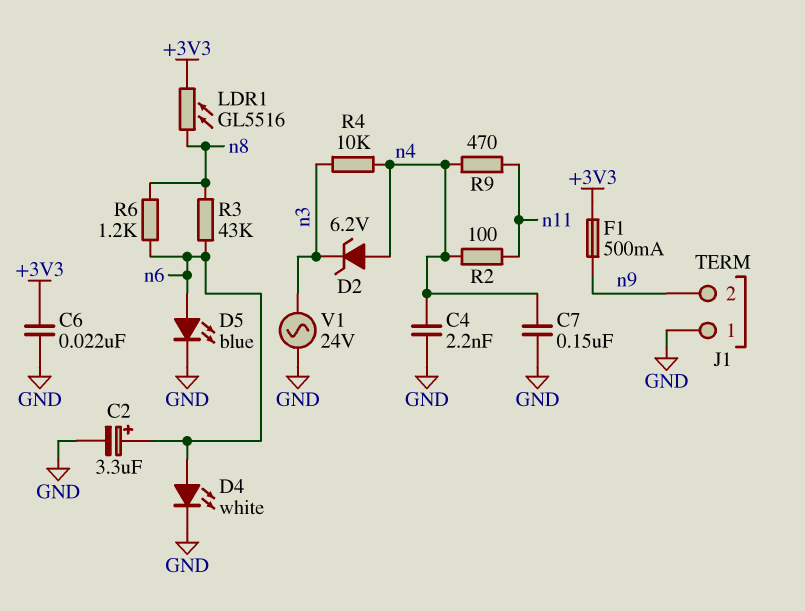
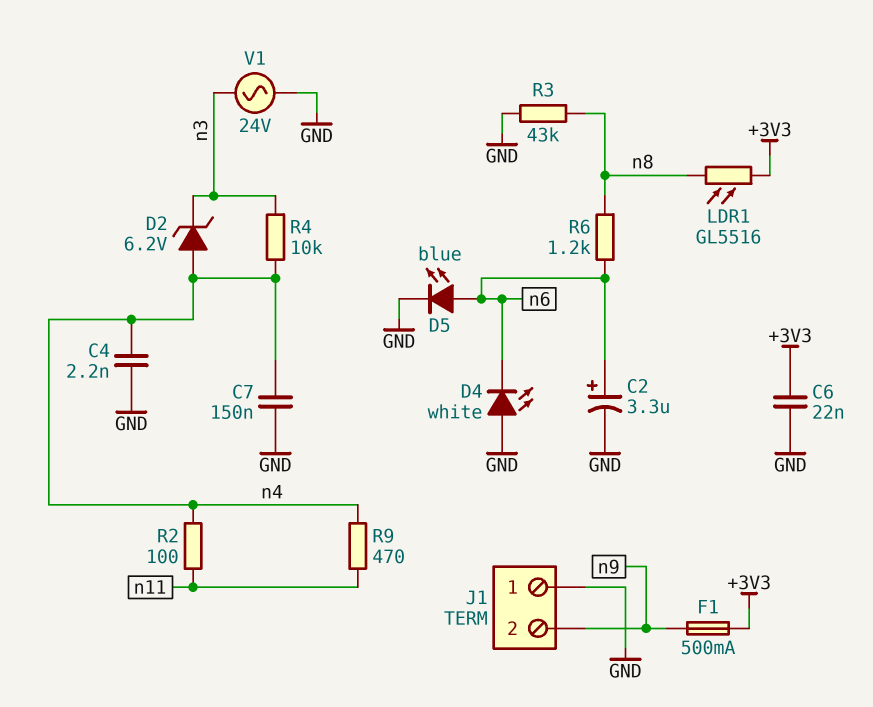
D4: LED white (A n6, K GND) -> LED white (A GND, K n6)
R3: 43k (n6, n8) -> 43k (GND, n8)

